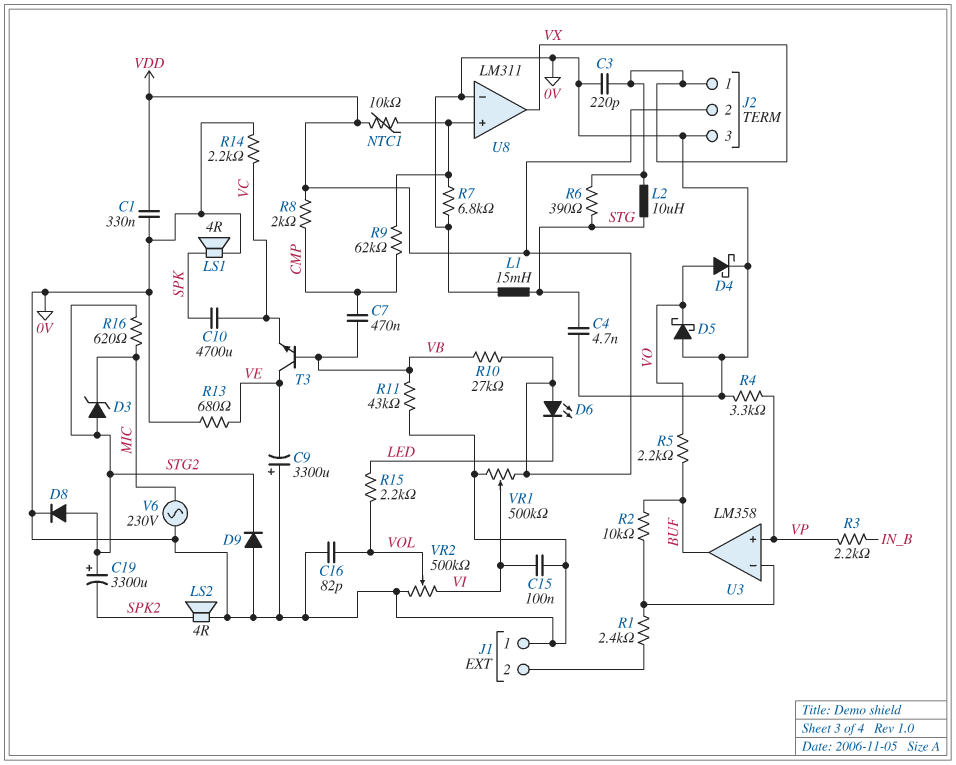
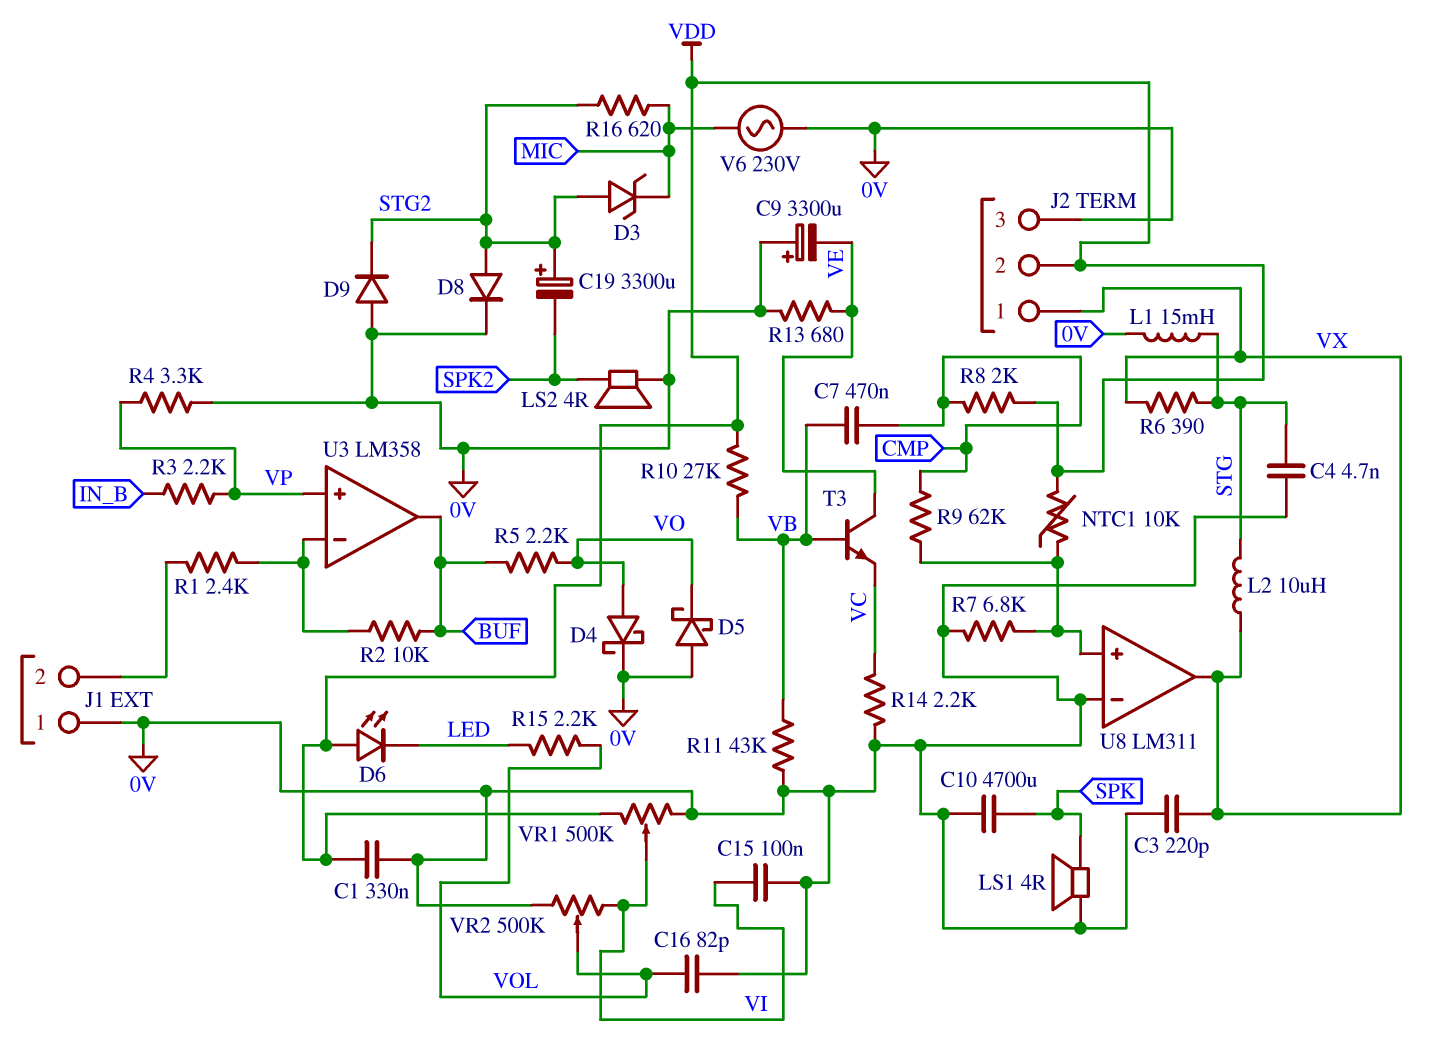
C10: 4700uF (SPK, VC) -> 4700uF (0V, SPK)

